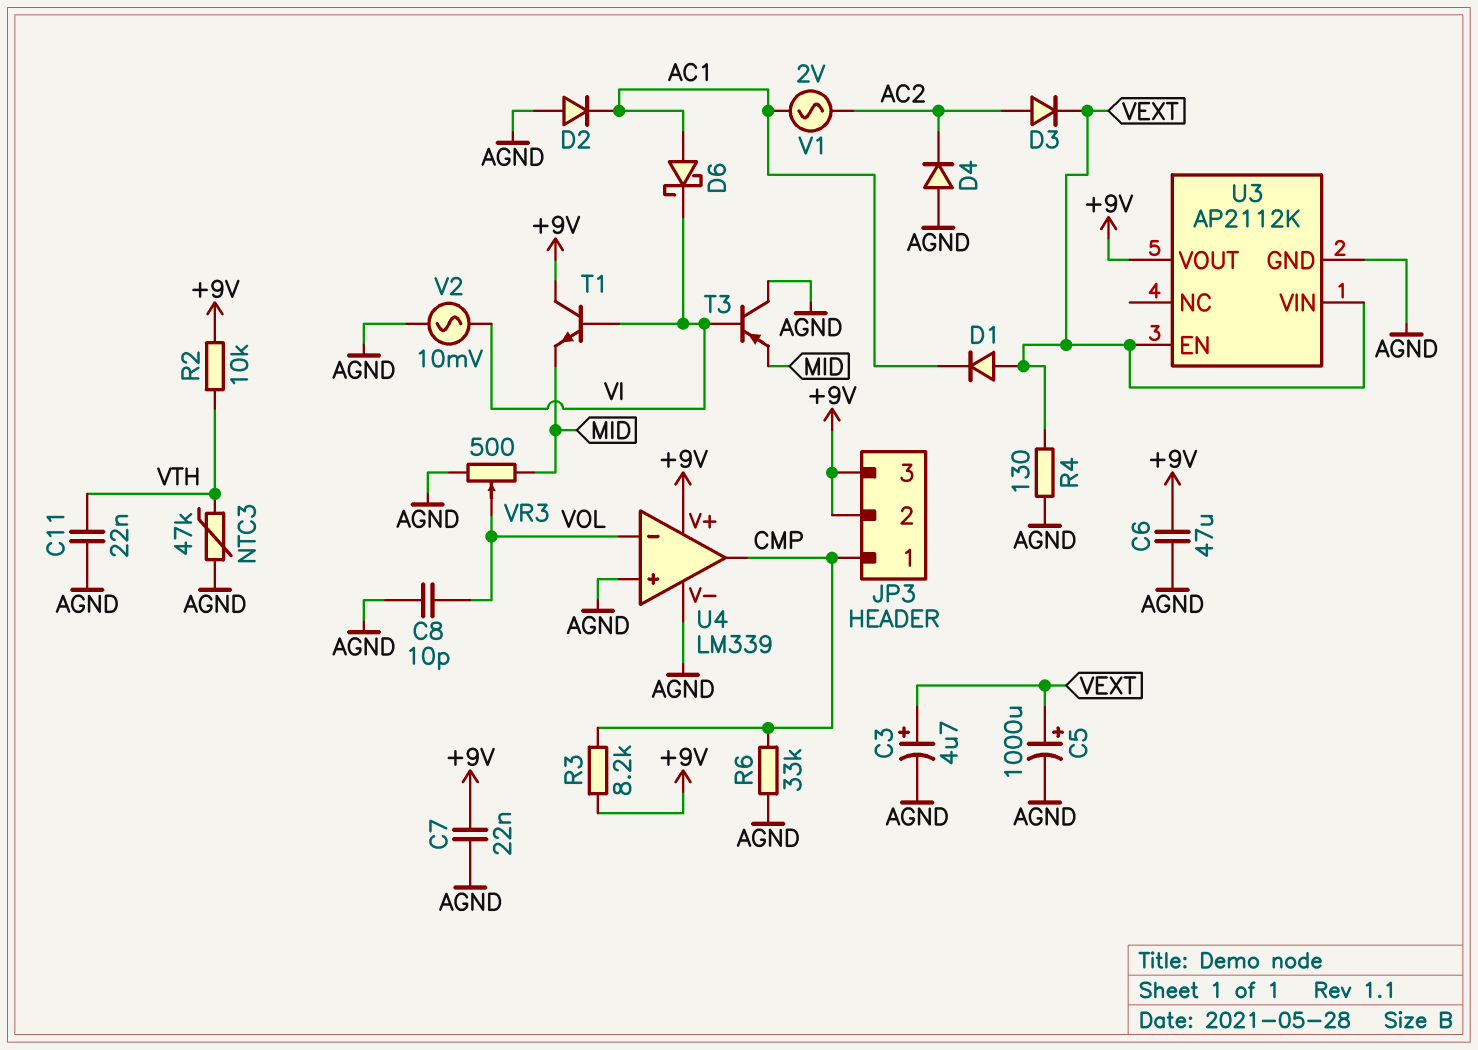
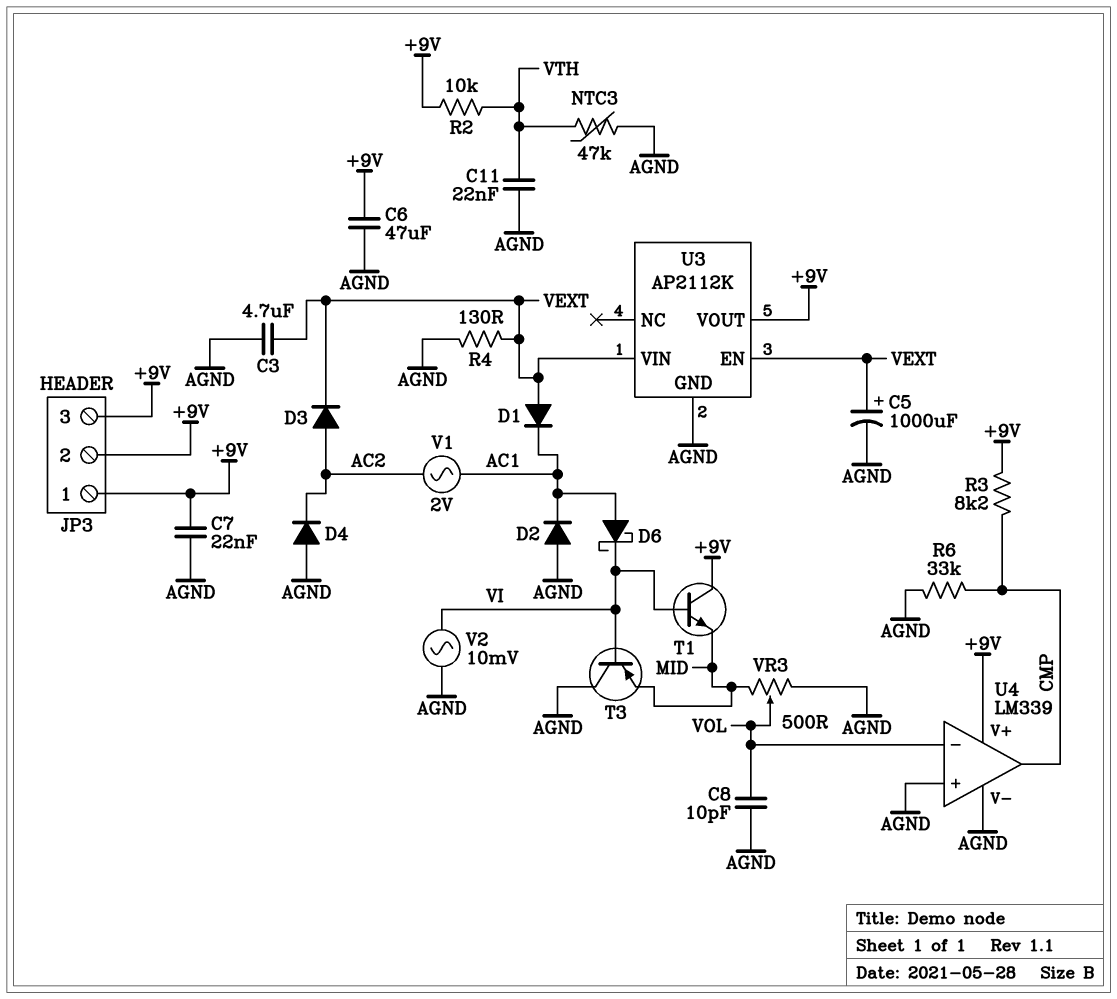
C3: 4.7uF (plus VEXT, minus AGND) -> 4.7uF (AGND, VEXT)
JP3 pin 1: CMP -> +9V

